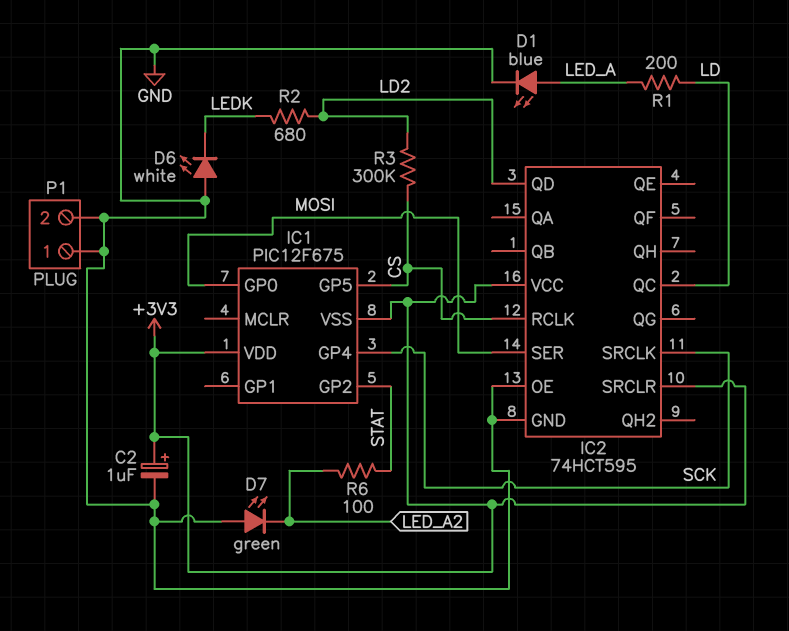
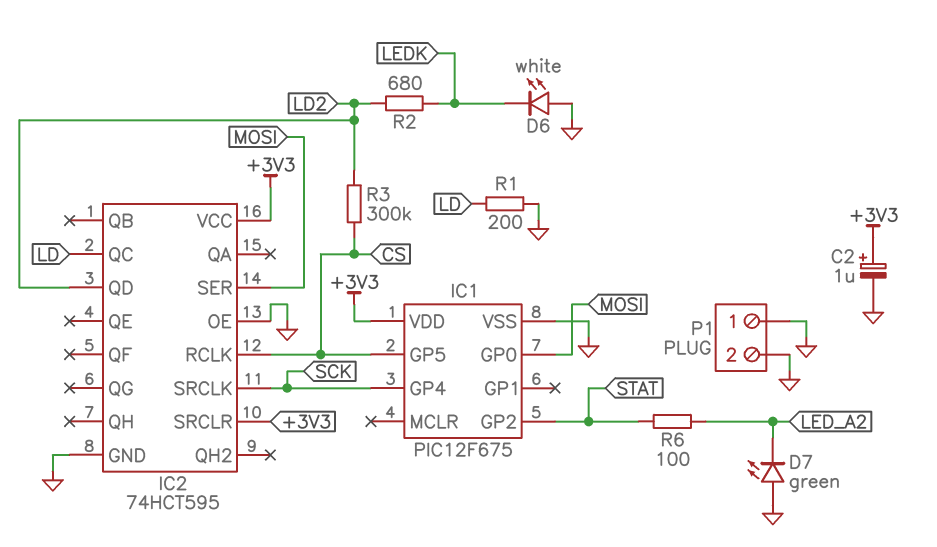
D1: LED blue (A LED_A, K GND) -> none
IC1 pin VSS: +3V3 -> GND
R1: 200 (LD, LED_A) -> 200 (GND, LD)

